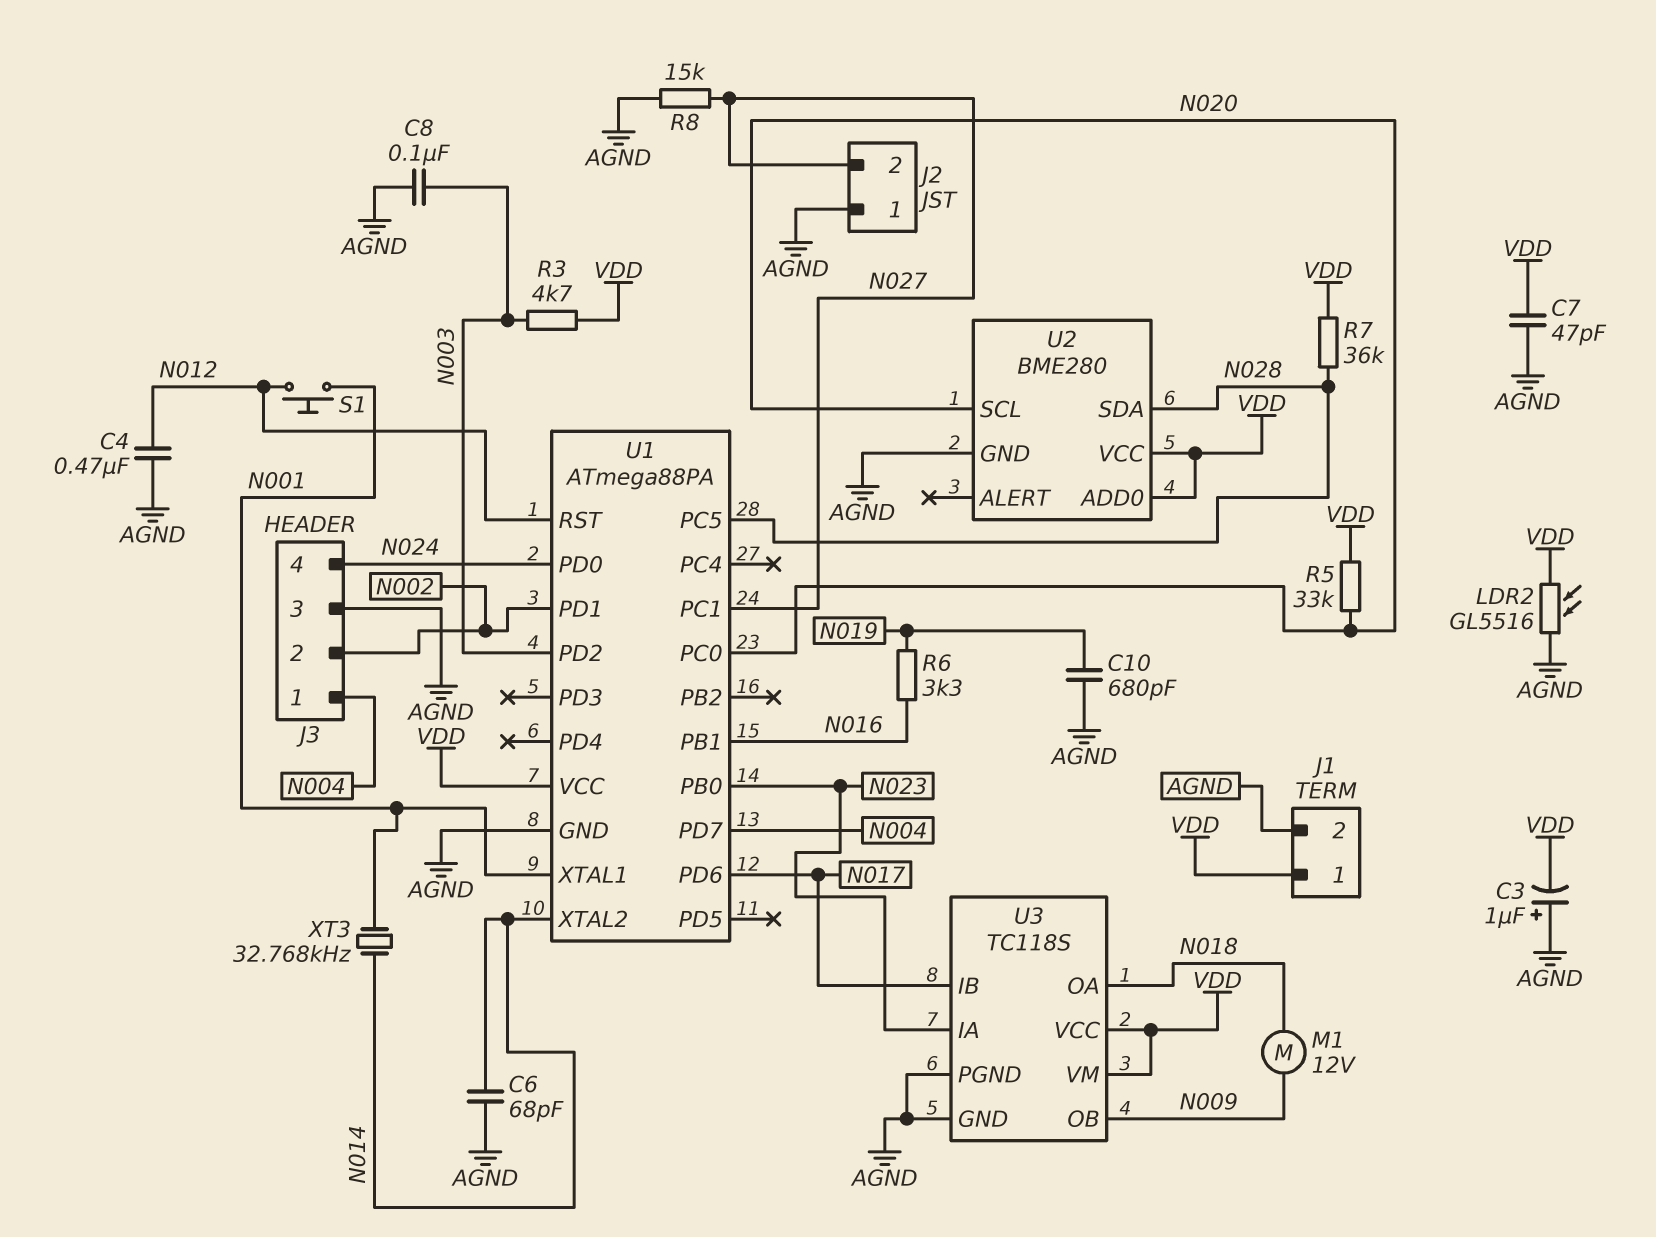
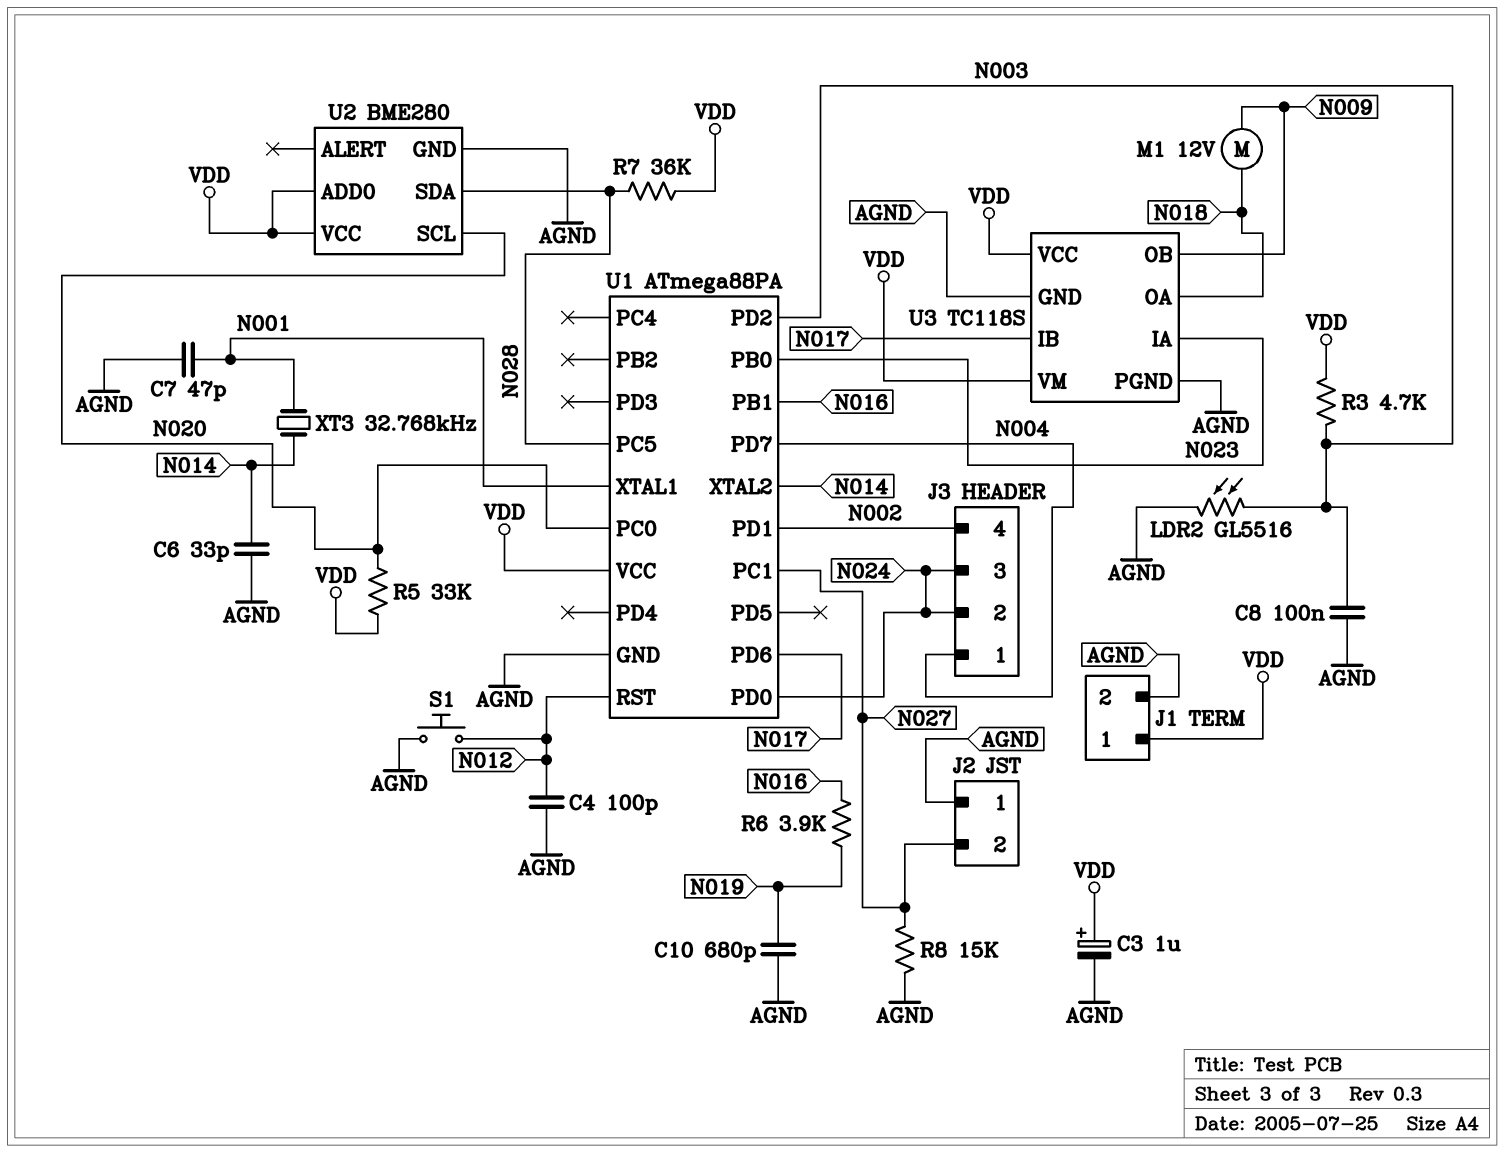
C3: 1uF (plus AGND, minus VDD) -> 1uF (plus VDD, minus AGND)
C4: 470nF (AGND, N012) -> 100pF (AGND, N012)
C6: 68pF (AGND, N014) -> 33pF (AGND, N014)
C7: 47pF (AGND, VDD) -> 47pF (AGND, N001)
J3 pin 2: N002 -> N024
J3 pin 3: AGND -> N024
J3 pin 4: N024 -> N002
LDR2: GL5516 (AGND, VDD) -> GL5516 (AGND, N003)
R6: 3.3k (N016, N019) -> 3.9k (N016, N019)
S1: button (N001, N012) -> button (AGND, N012)

